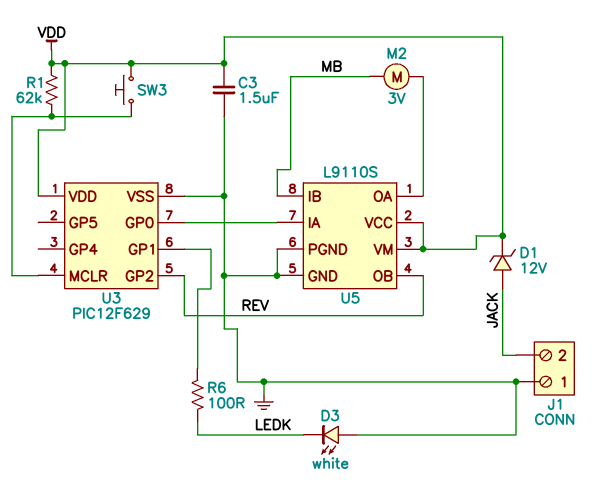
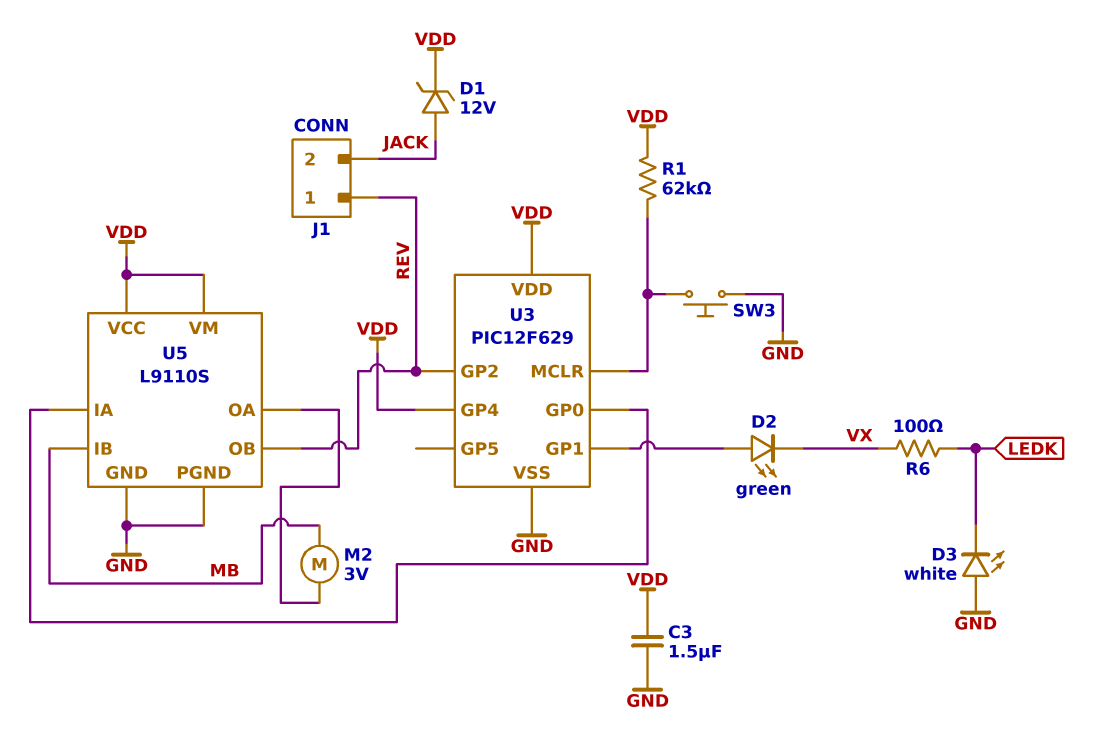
D2: none -> LED green (A U3/GP1, K VX)
J1 pin 1: GND -> REV
R6: 100 (LEDK, U3/GP1) -> 100 (LEDK, VX)
SW3: button (U3/MCLR, VDD) -> button (GND, U3/MCLR)
U3 pin GP4: none -> VDD

